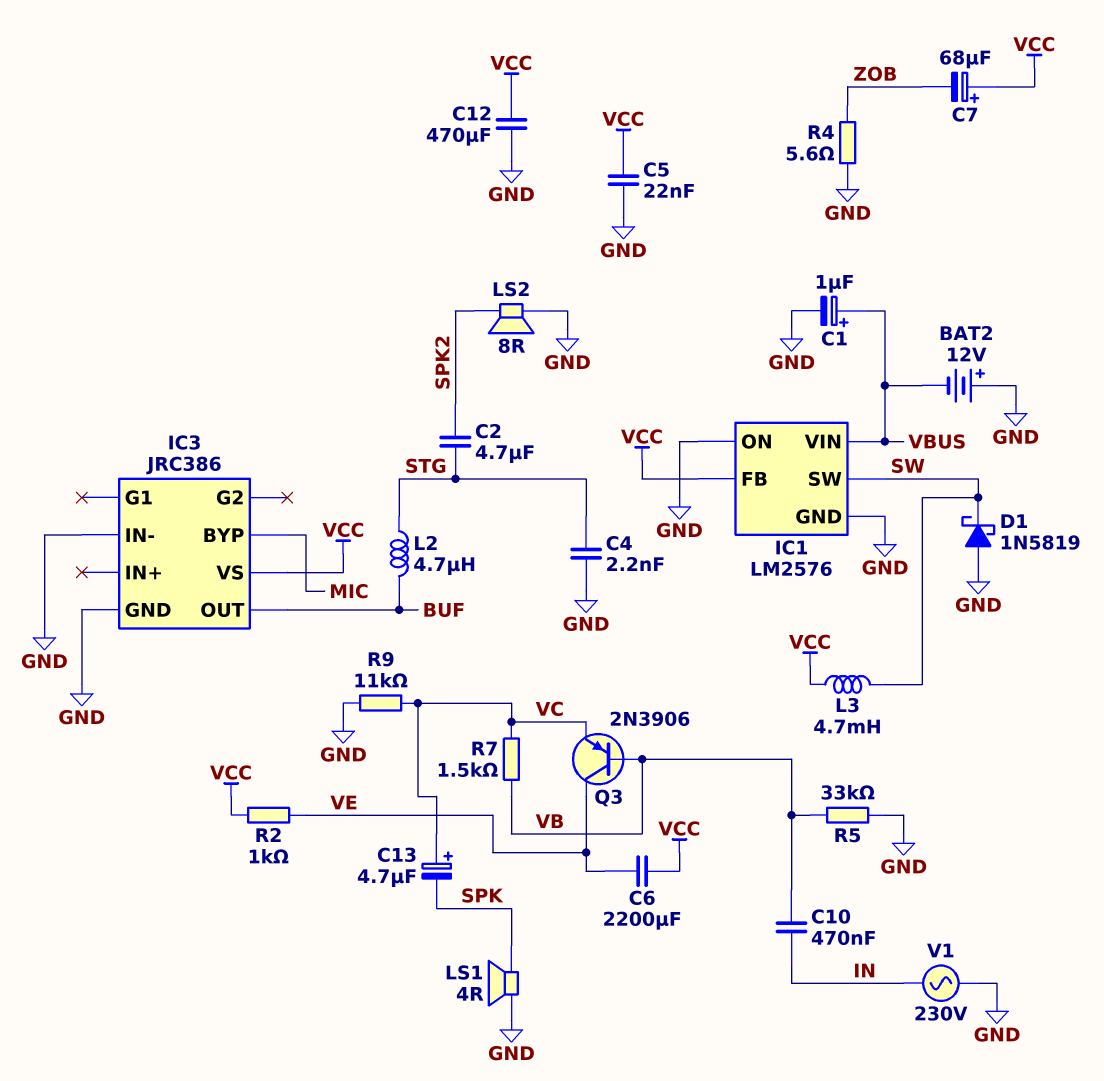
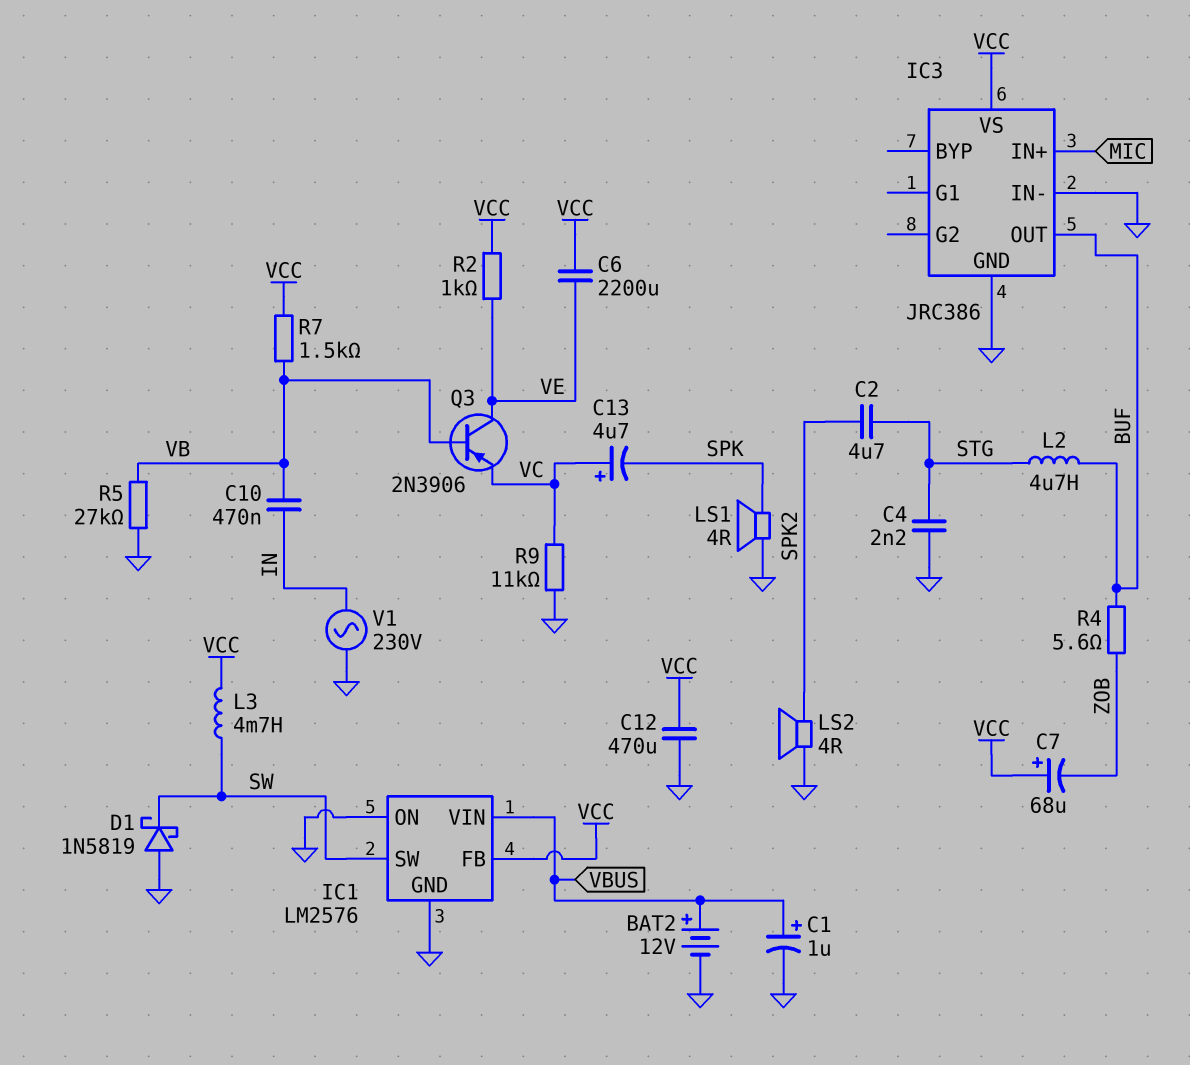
BAT2: 12V (plus GND, minus VBUS) -> 12V (plus VBUS, minus GND)
C5: 22nF (GND, VCC) -> none
IC3 pin BYP: MIC -> none
IC3 pin IN+: none -> MIC
LS2: speaker 8R (GND, SPK2) -> speaker 4R (GND, SPK2)
R4: 5.6 (GND, ZOB) -> 5.6 (BUF, ZOB)
R5: 33k (GND, VB) -> 27k (GND, VB)
R7: 1.5k (VB, VC) -> 1.5k (VB, VCC)

